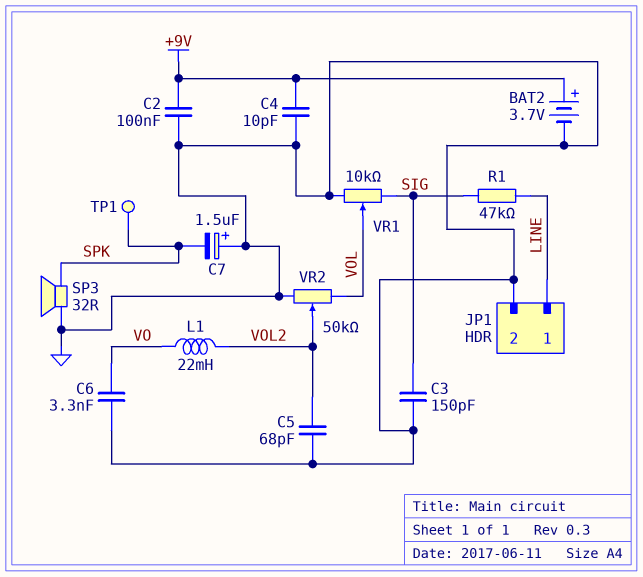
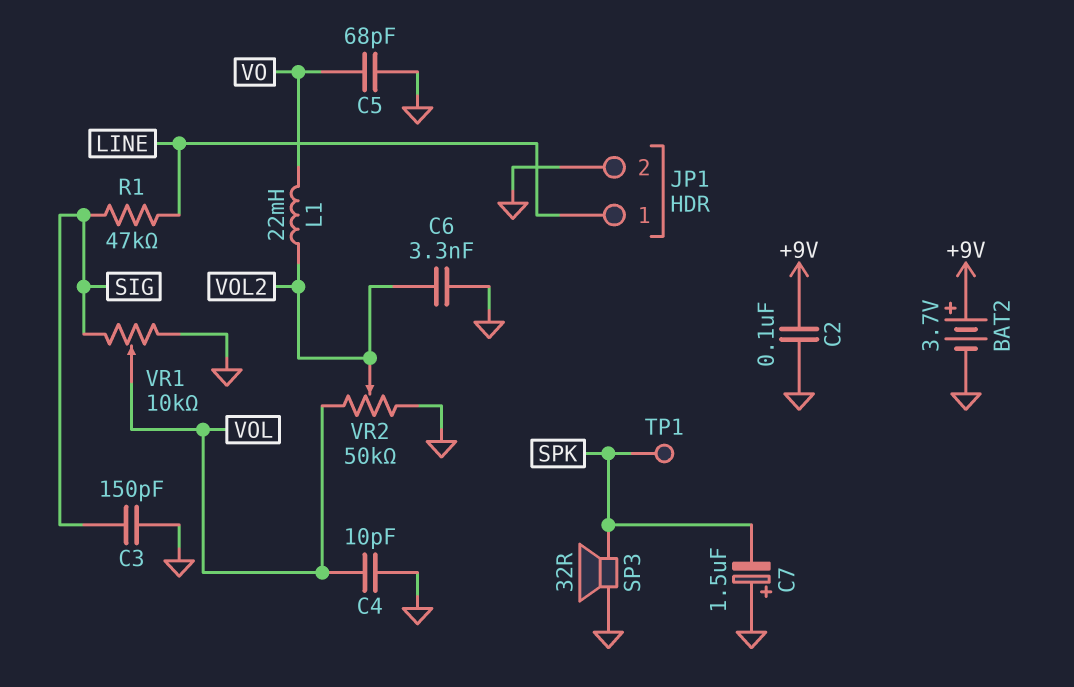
C4: 10pF (+9V, GND) -> 10pF (GND, VOL)
C5: 68pF (GND, VOL2) -> 68pF (GND, VO)
C6: 3.3nF (GND, VO) -> 3.3nF (GND, VOL2)

